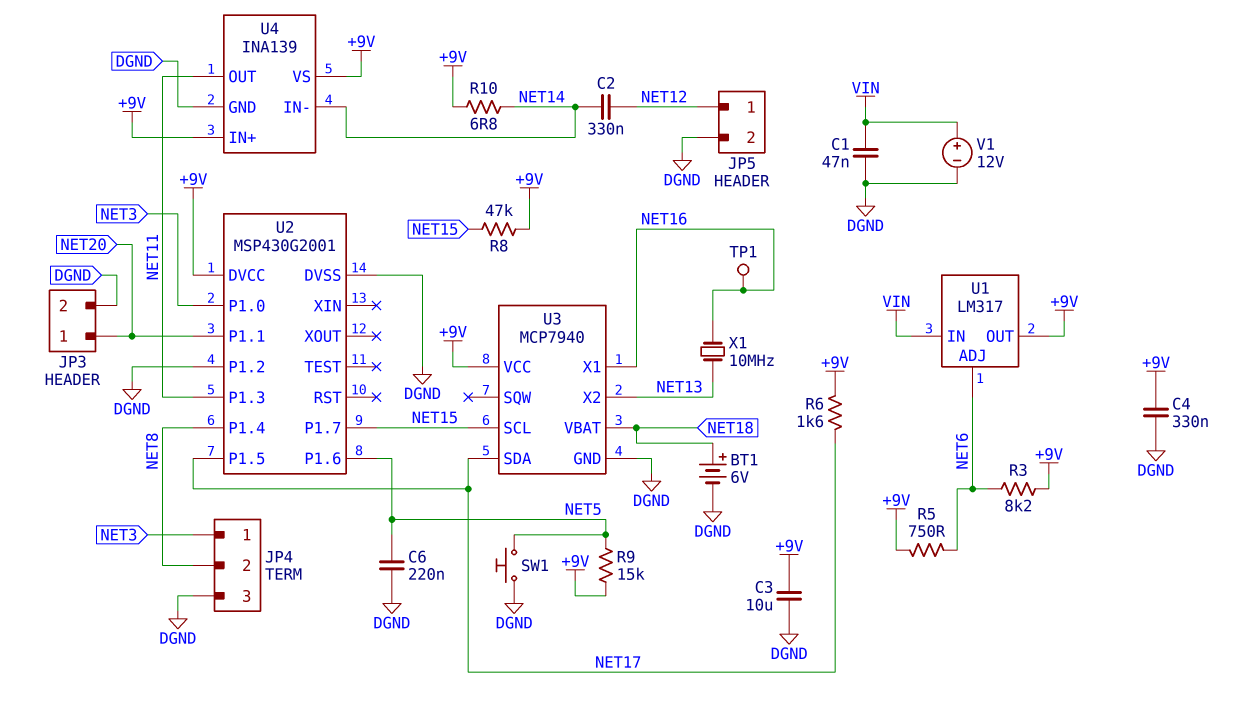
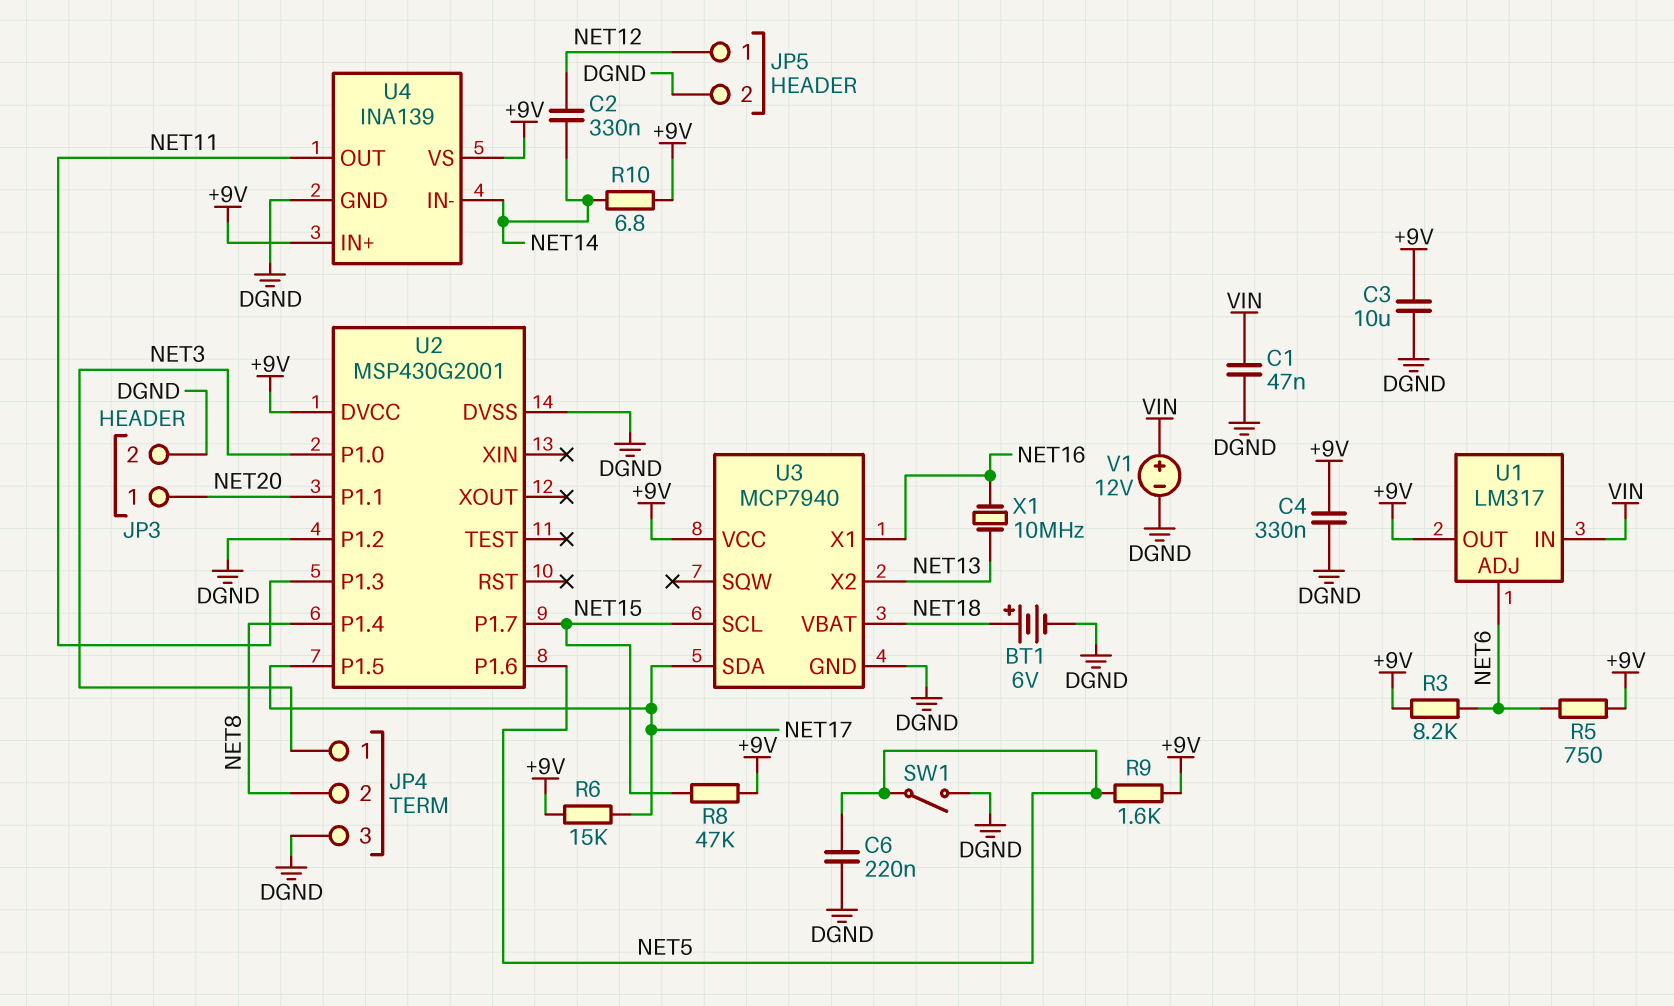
R6: 1.6k (+9V, NET17) -> 15k (+9V, NET17)
R9: 15k (+9V, NET5) -> 1.6k (+9V, NET5)
SW1: button (DGND, NET5) -> switch (DGND, NET5)
TP1: test point (NET16) -> none

